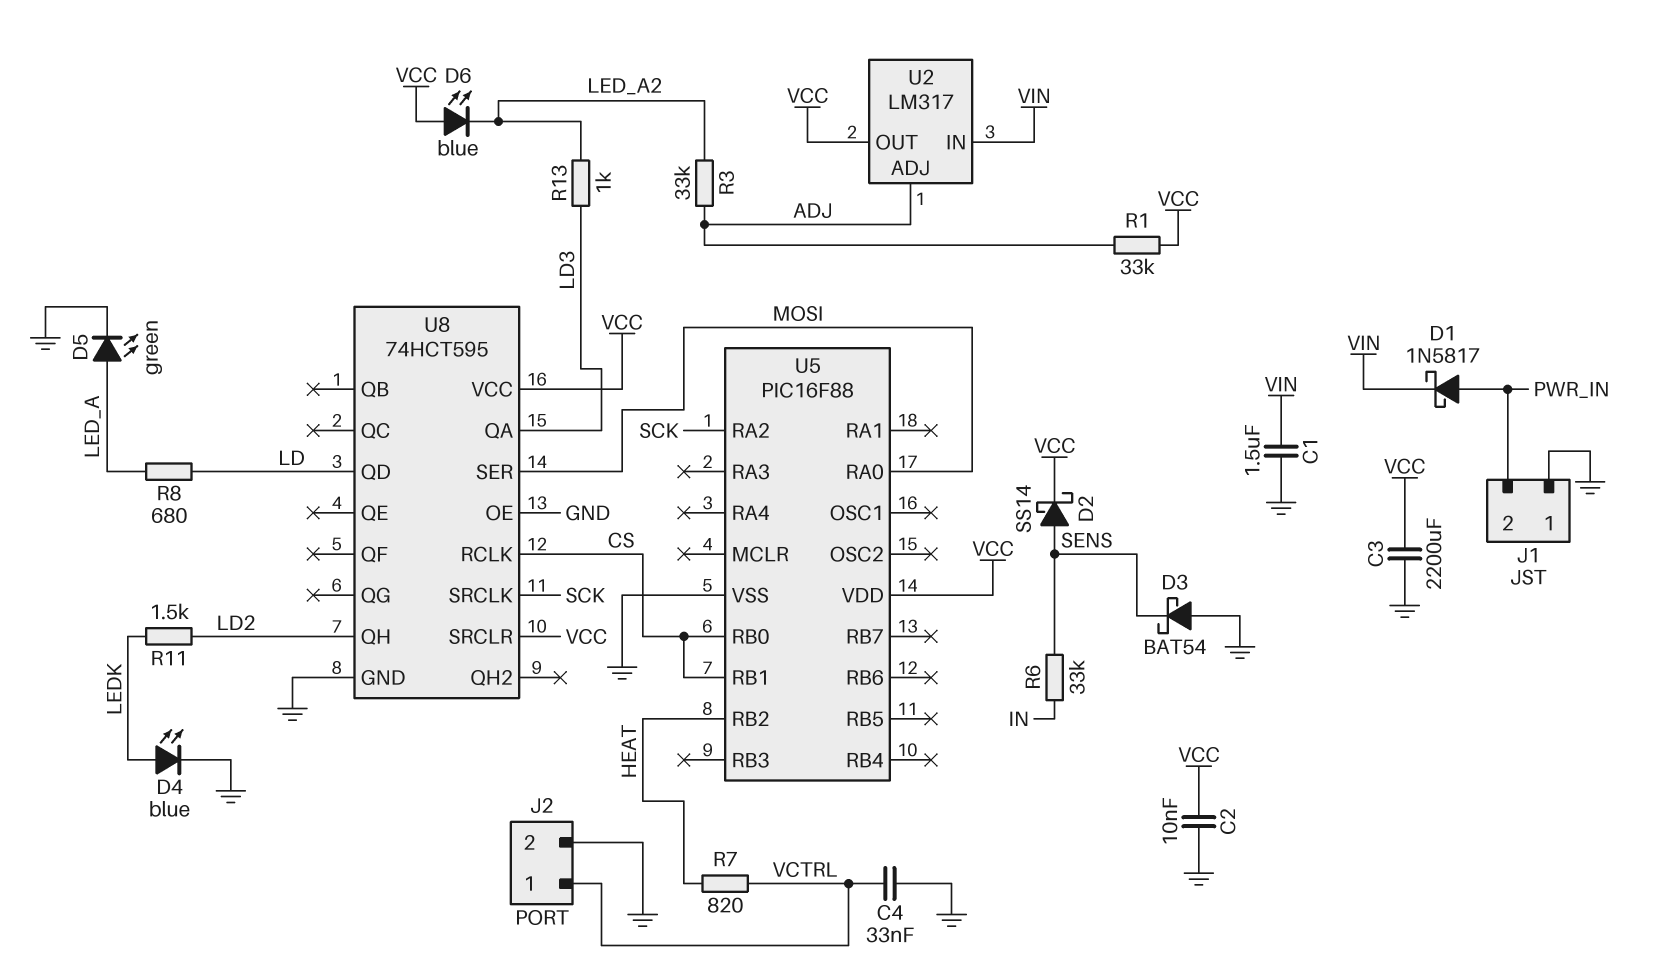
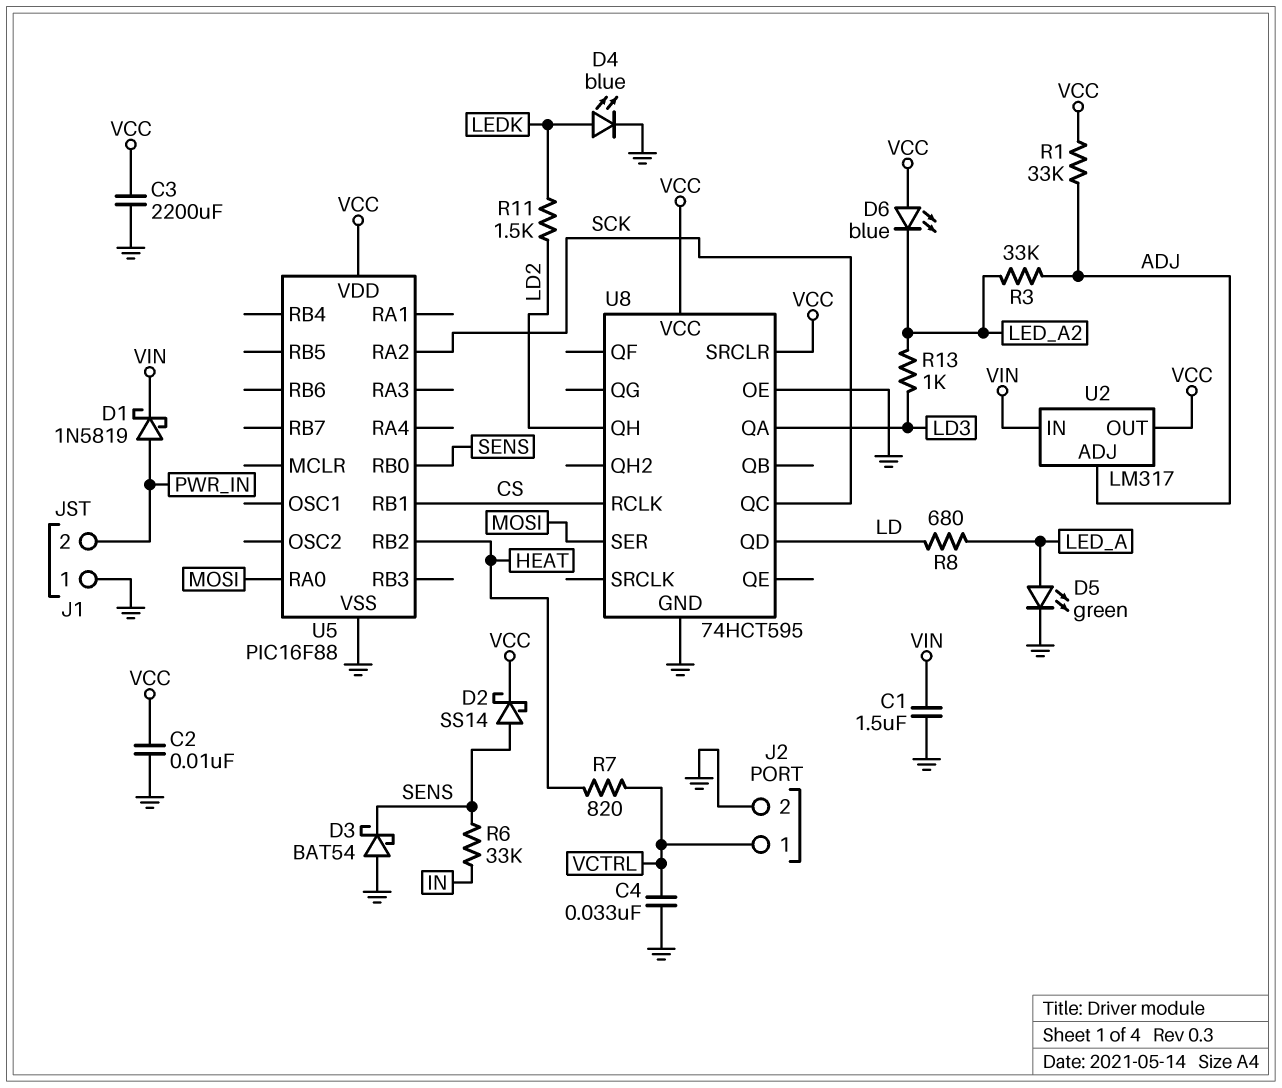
D1: schottky 1N5817 (A PWR_IN, K VIN) -> schottky 1N5819 (A PWR_IN, K VIN)
U5 pin RB0: CS -> SENS
U8 pin QC: none -> SCK
U8 pin SRCLK: SCK -> none

